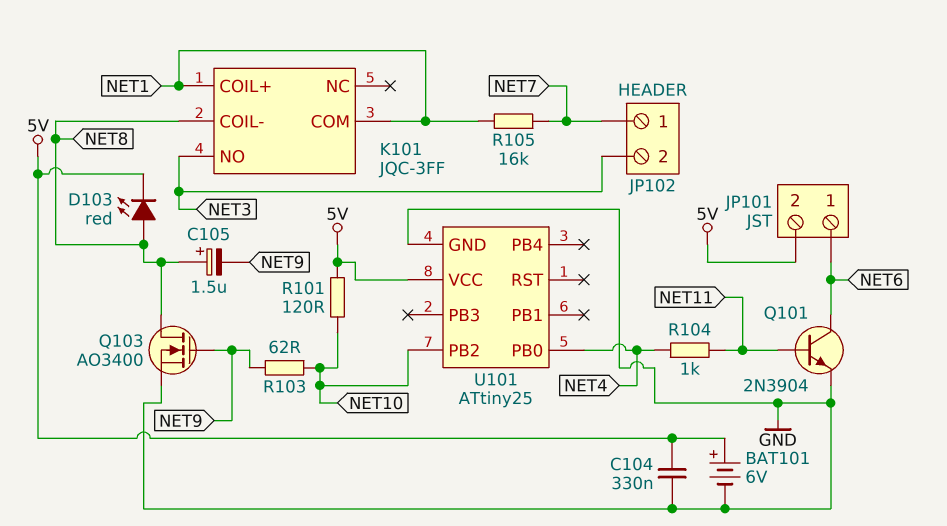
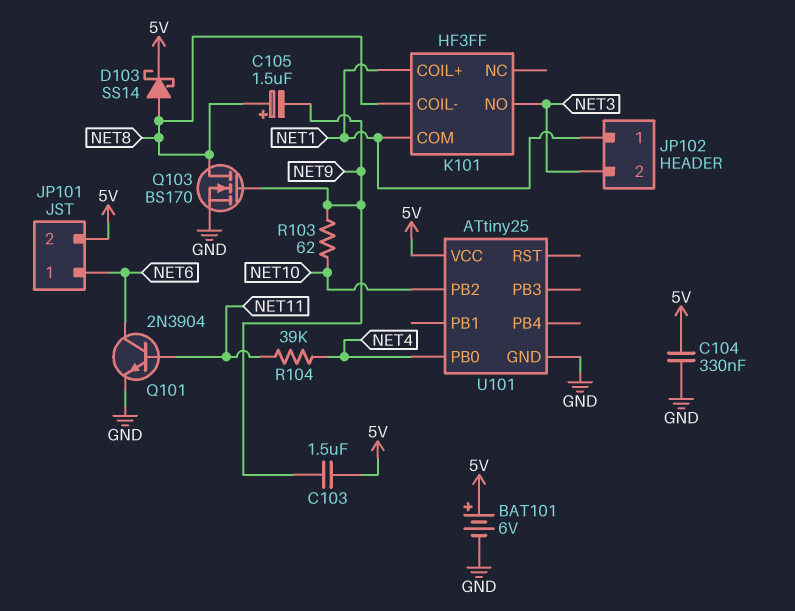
C103: none -> 1.5uF (5V, NET9)
D103: LED red (A NET8, K 5V) -> schottky SS14 (A NET8, K 5V)
JP102 pin 1: NET7 -> NET1
K101: JQC-3FF -> HF3FF
Q103: NMOS AO3400 (G NET9, D NET8, S GND) -> NMOS BS170 (G NET9, D NET8, S GND)
R101: 120 (5V, NET10) -> none
R104: 1k (NET4, NET11) -> 39k (NET4, NET11)
R105: 16k (NET1, NET7) -> none

